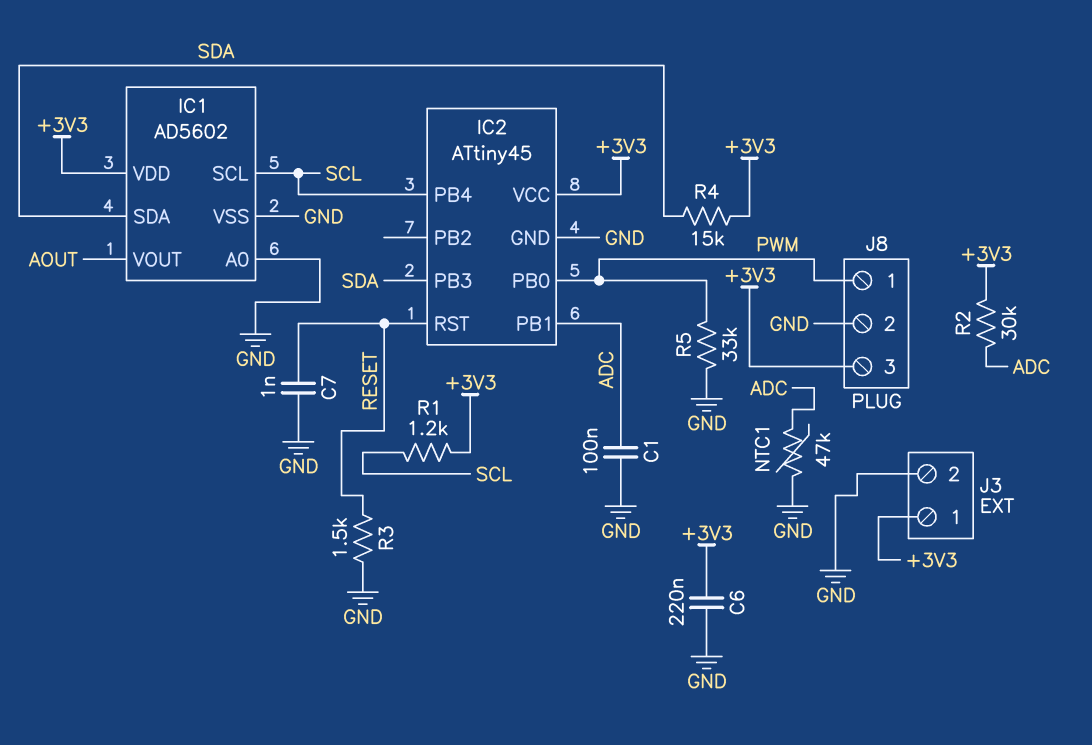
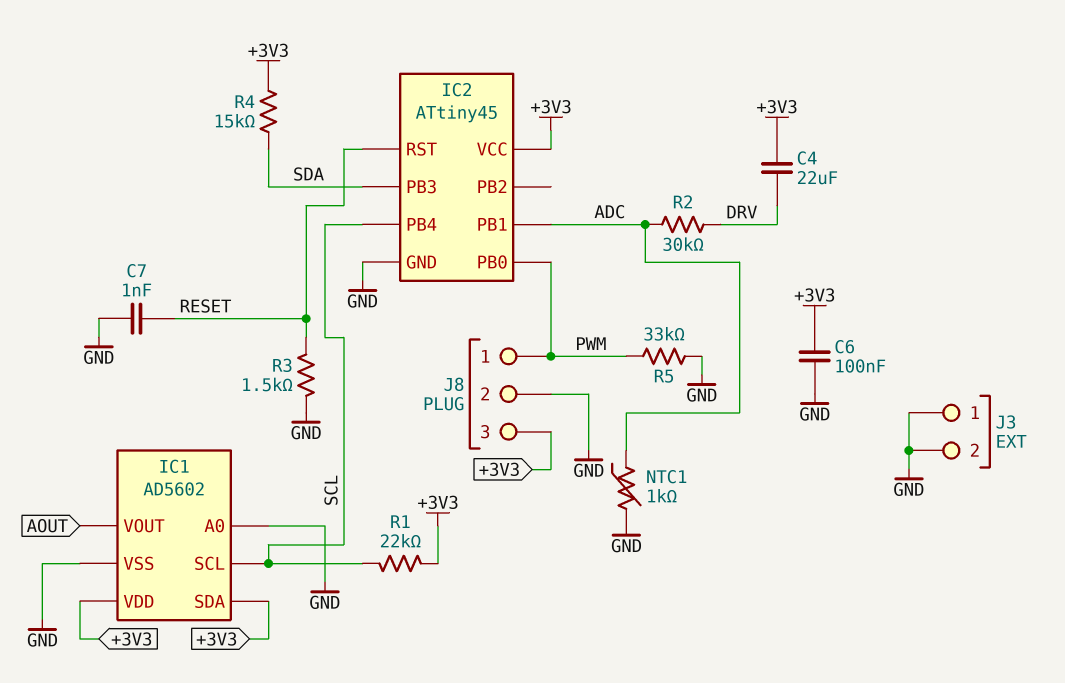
C1: 100nF (ADC, GND) -> none
C4: none -> 22uF (+3V3, DRV)
C6: 220nF (+3V3, GND) -> 100nF (+3V3, GND)
IC1 pin SDA: SDA -> +3V3
J3 pin 1: +3V3 -> GND
NTC1: 47k (ADC, GND) -> 1k (ADC, GND)
R1: 1.2k (+3V3, SCL) -> 22k (+3V3, SCL)
R2: 30k (+3V3, ADC) -> 30k (ADC, DRV)

